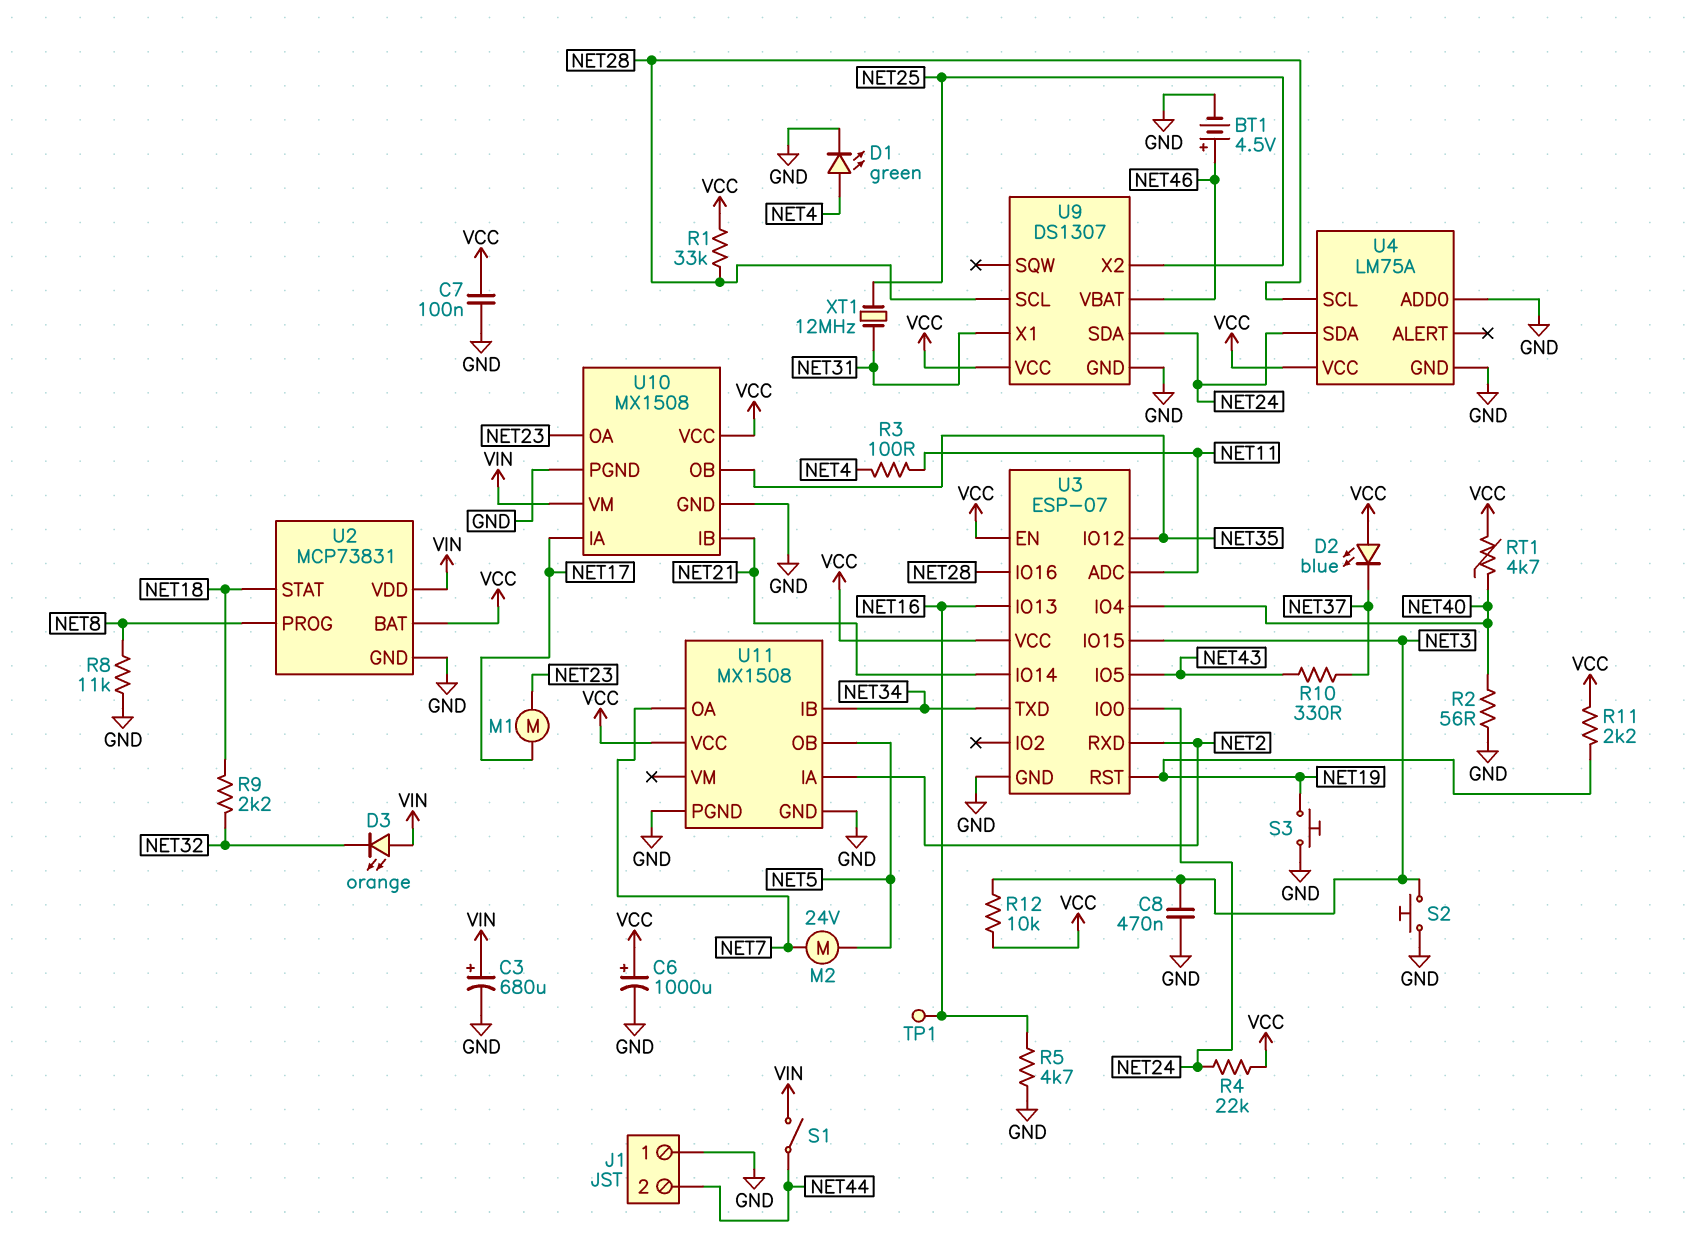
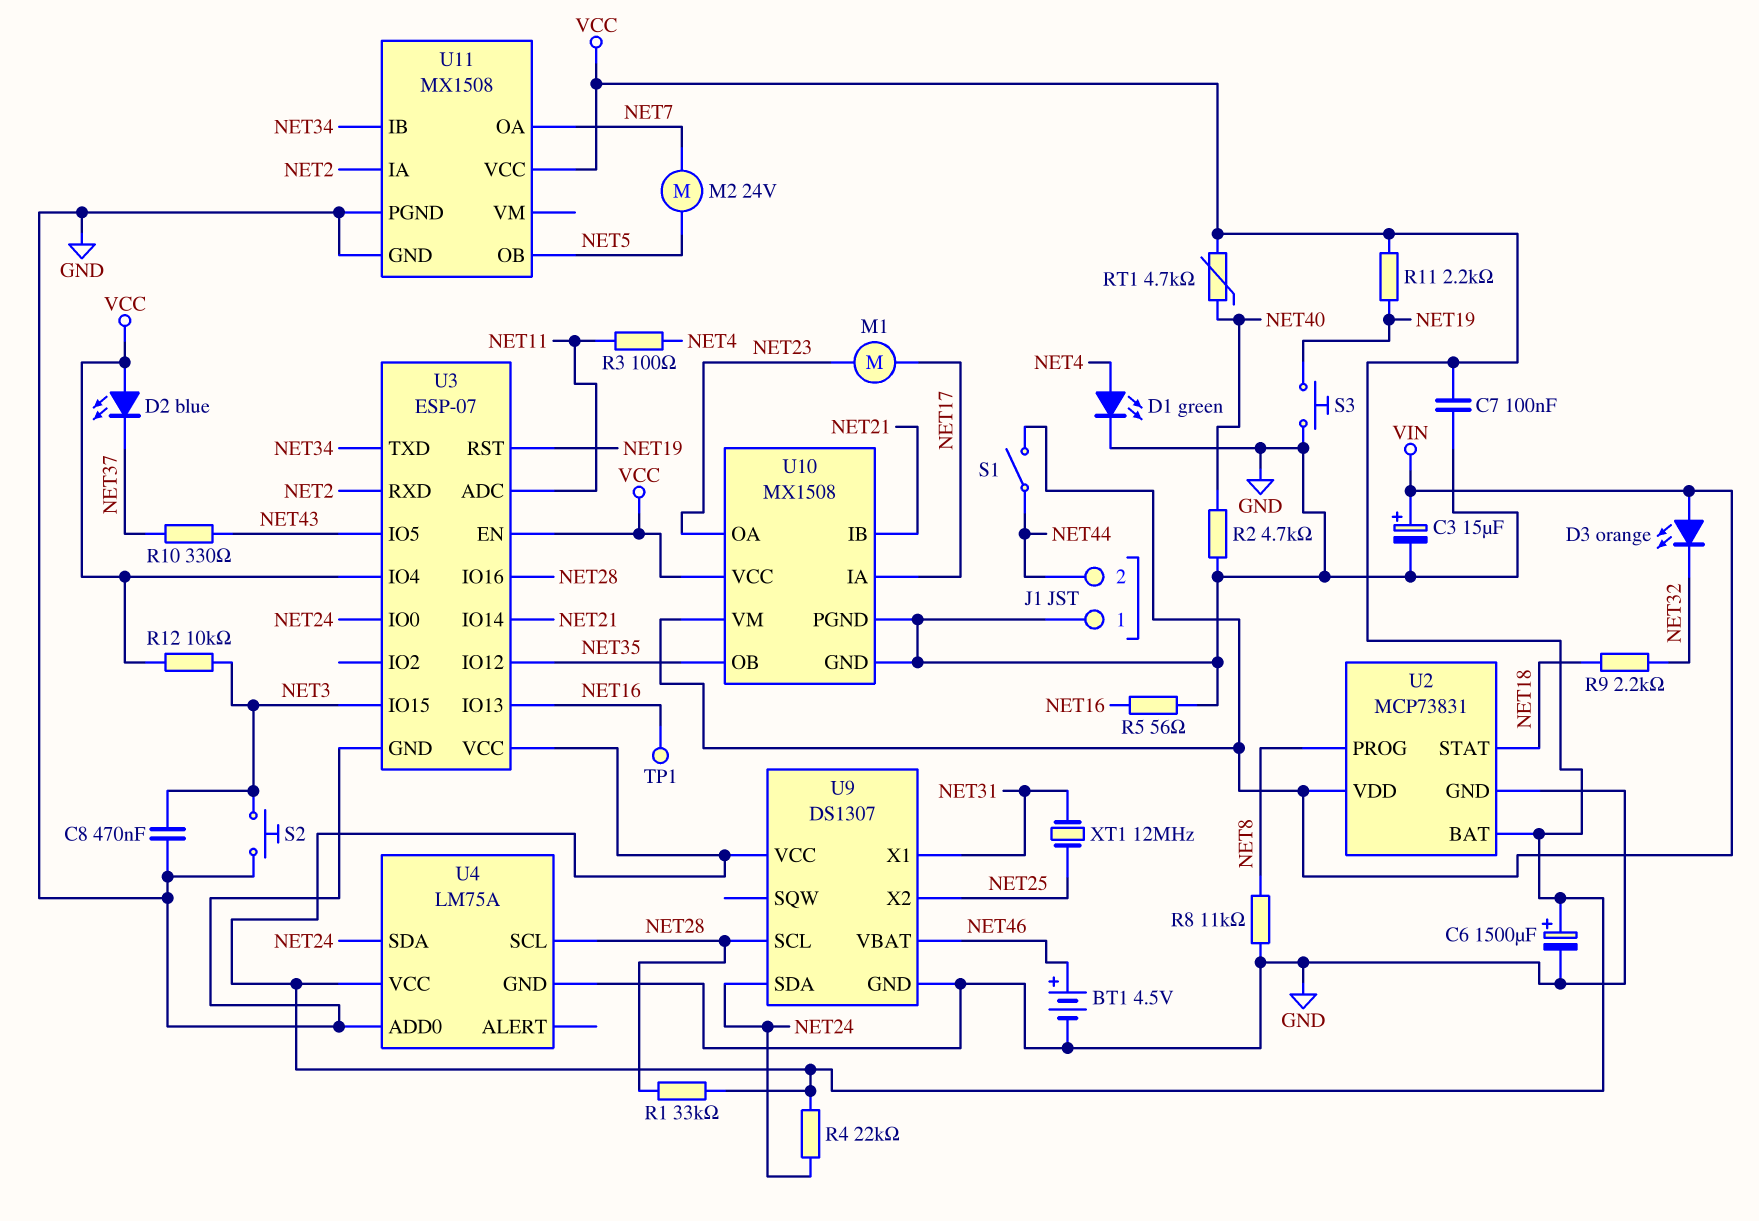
C3: 680uF (plus VIN, minus GND) -> 15uF (plus VIN, minus GND)
C6: 1000uF (plus VCC, minus GND) -> 1500uF (plus VCC, minus GND)
R2: 56 (GND, NET40) -> 4.7k (GND, NET40)
R5: 4.7k (GND, NET16) -> 56 (GND, NET16)
U3 pin IO4: NET40 -> VCC

